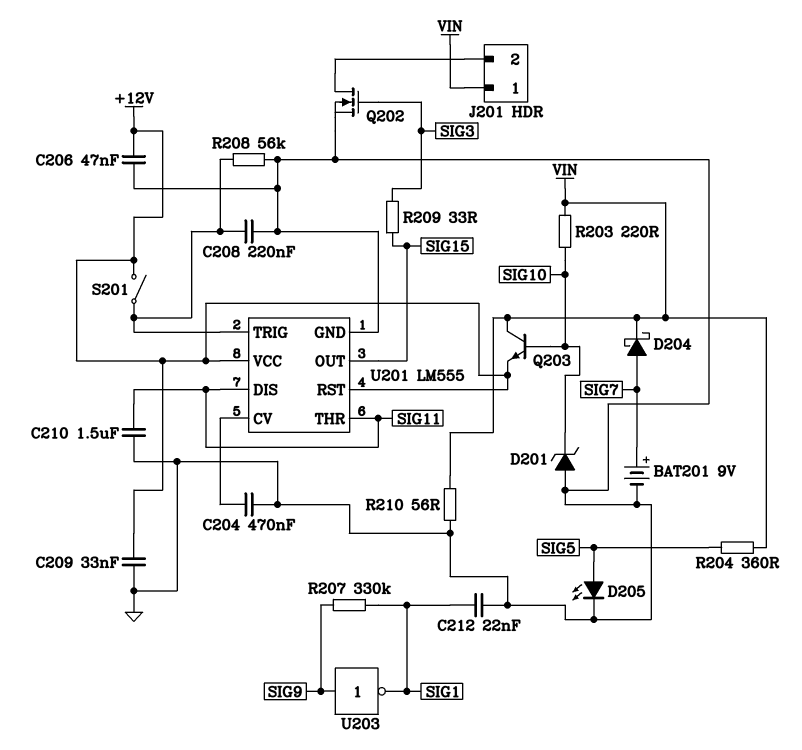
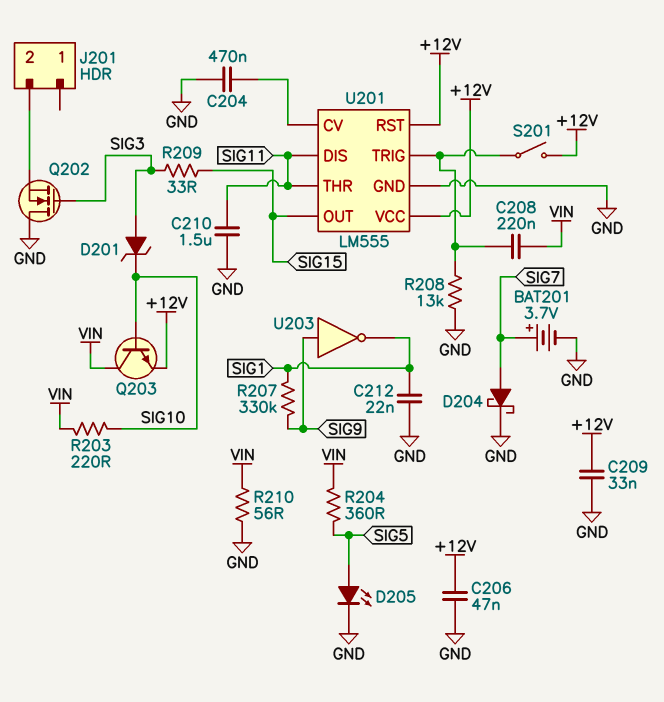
BAT201: 9V (plus SIG7, minus GND) -> 3.7V (plus SIG7, minus GND)
C208: 220nF (GND, U201/TRIG) -> 220nF (U201/TRIG, VIN)
D201: zener (A GND, K SIG10) -> zener (A SIG3, K SIG10)
D204: schottky (A SIG7, K VIN) -> schottky (A SIG7, K GND)
J201 pin 1: VIN -> none
Q202: NMOS (G SIG3, D J201/2, S GND) -> NMOS (G SIG3, D GND, S J201/2)
R208: 56k (GND, U201/TRIG) -> 13k (GND, U201/TRIG)

